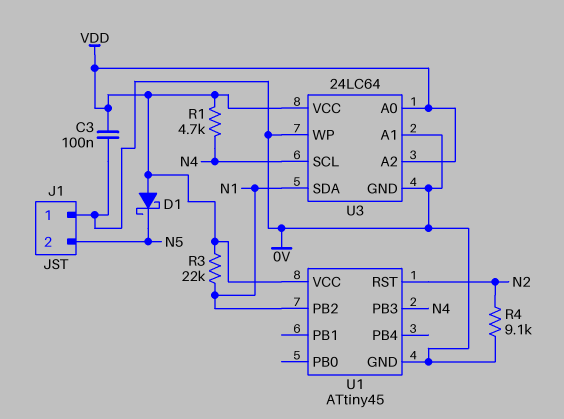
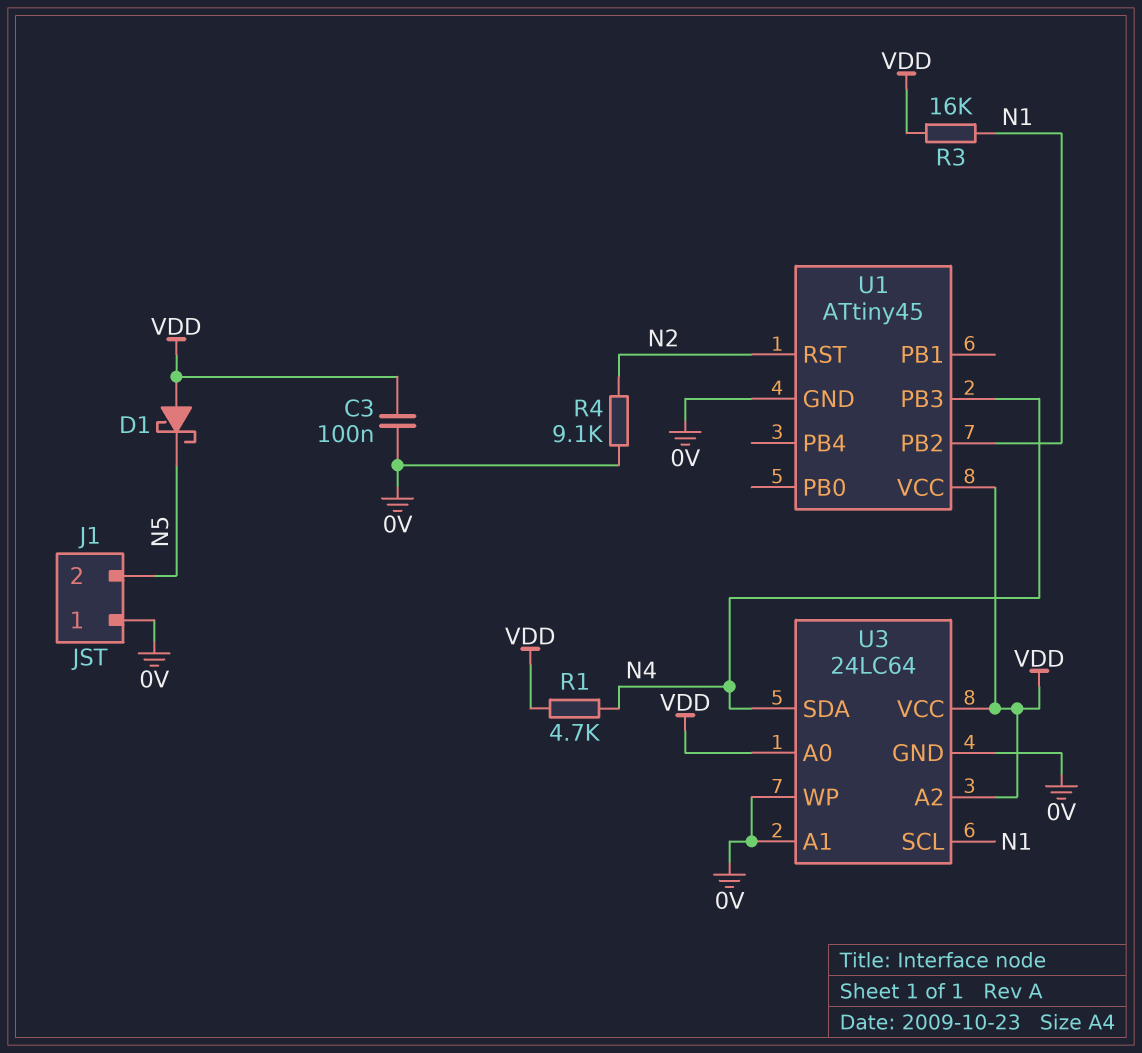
R3: 22k (N1, VDD) -> 16k (N1, VDD)
U3 pin SCL: N4 -> N1
U3 pin SDA: N1 -> N4

